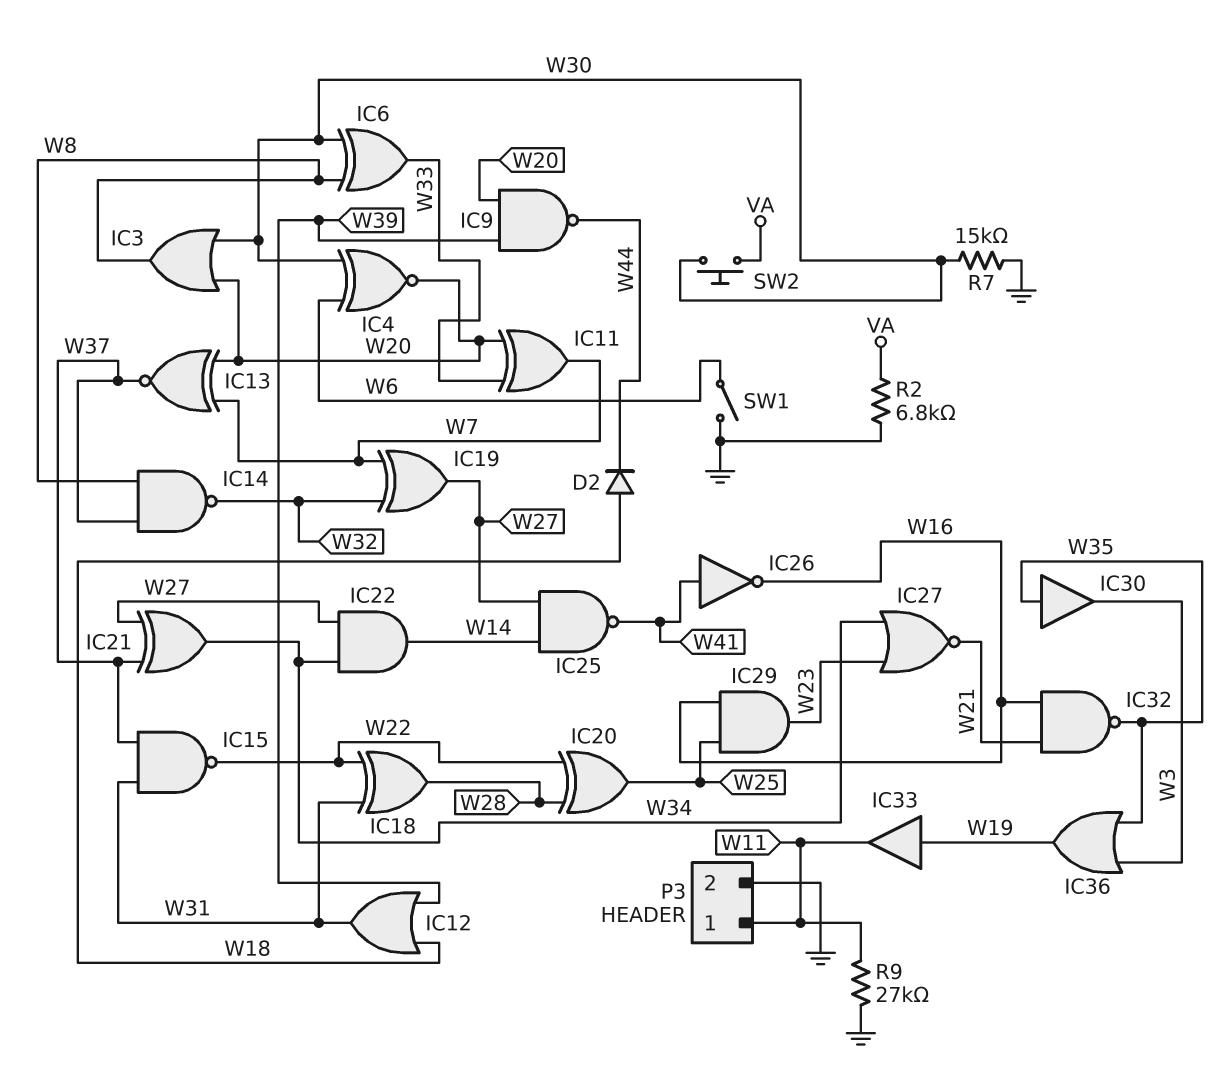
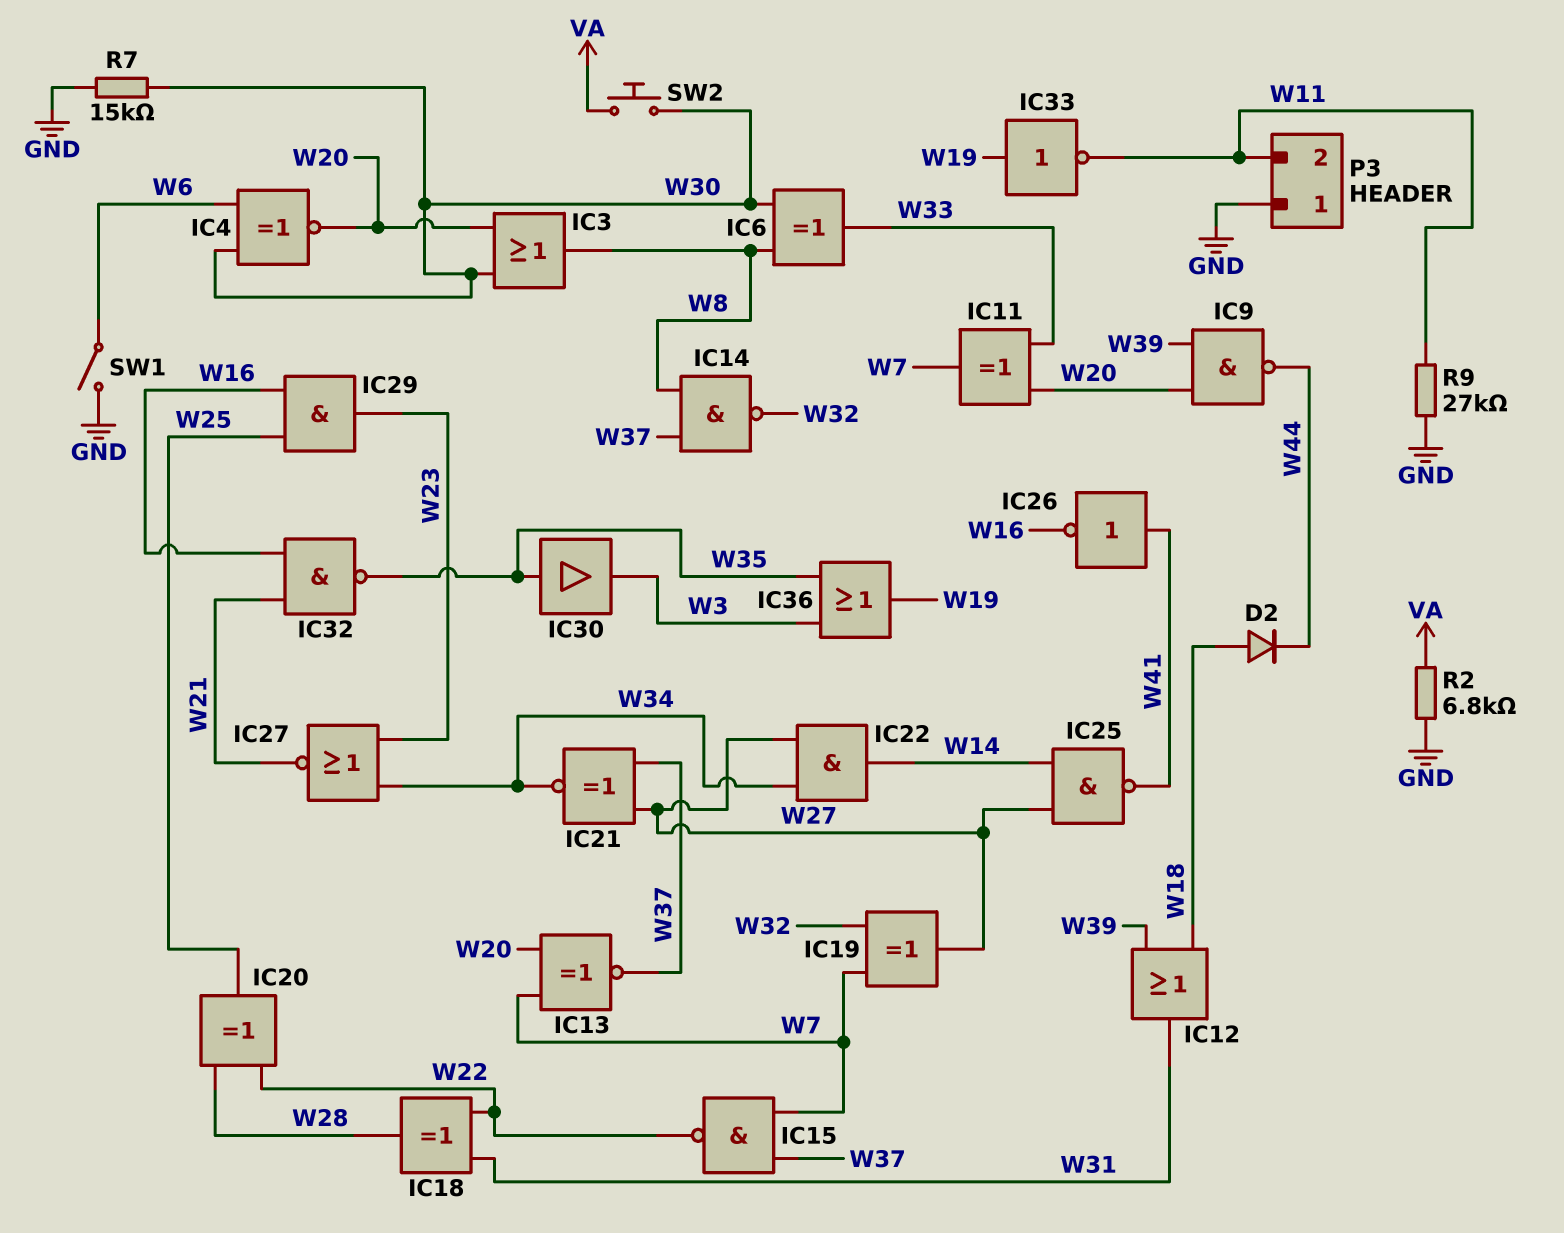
IC15: NAND (in W31, in W37, out W22) -> NAND (in W7, in W37, out W22)
IC21: XOR (in W27, in W37, out W34) -> XNOR (in W27, in W37, out W34)
IC33: buffer (in W19, out W11) -> NOT (in W19, out W11)
P3 pin 1: W11 -> GND
P3 pin 2: GND -> W11

